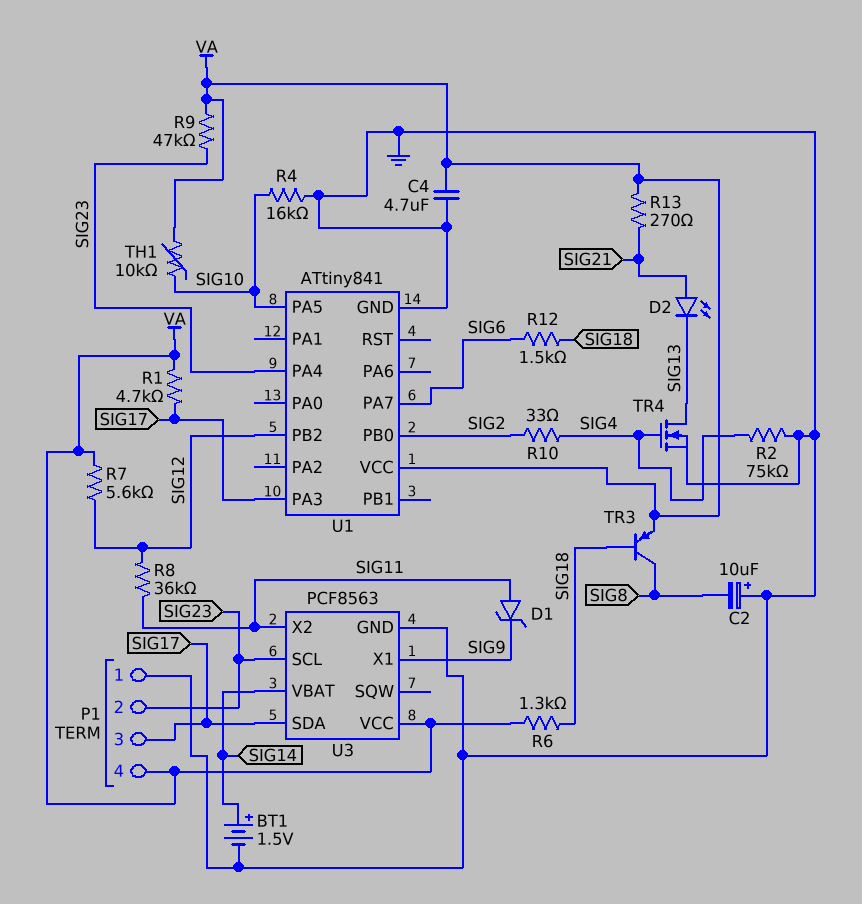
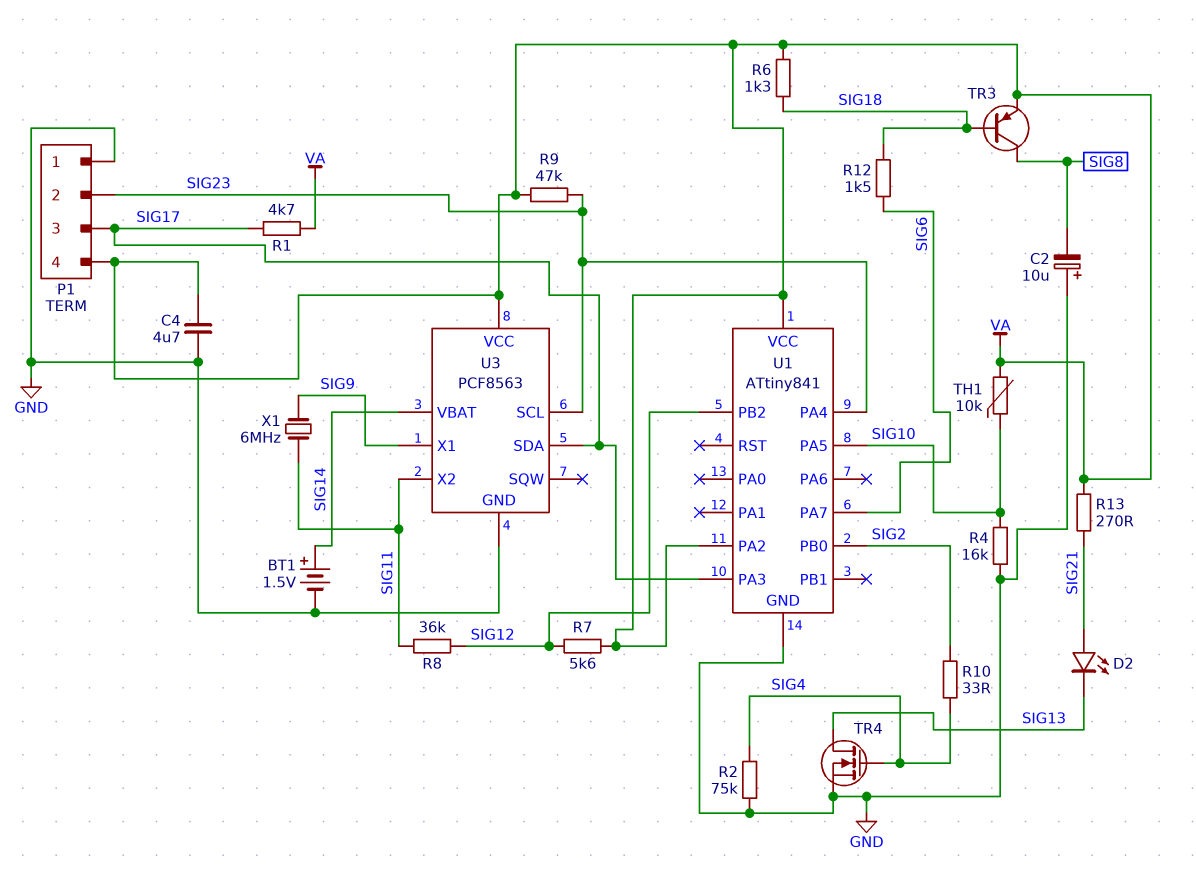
D1: zener (A SIG11, K SIG9) -> none
U1 pin PA2: none -> VA
X1: none -> 6MHz (SIG9, SIG11)

